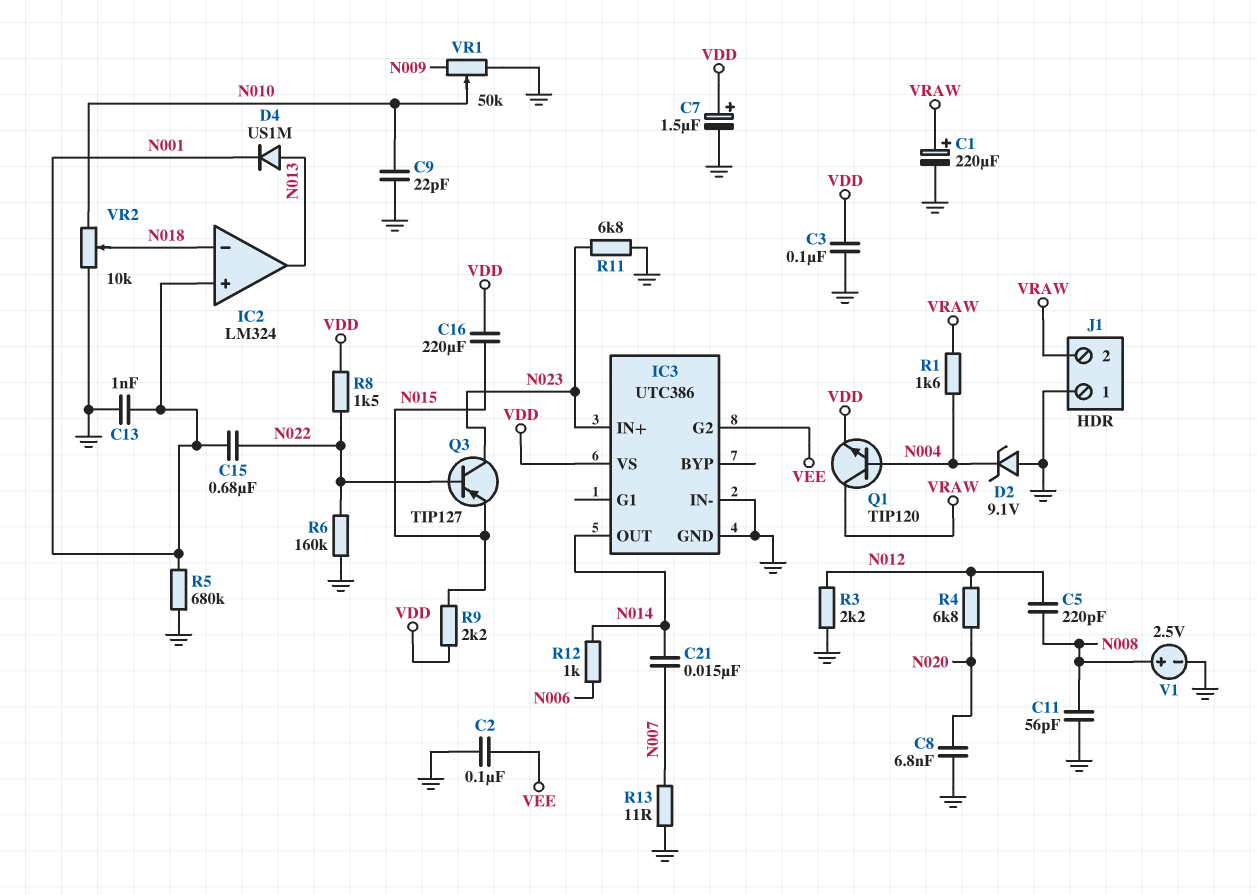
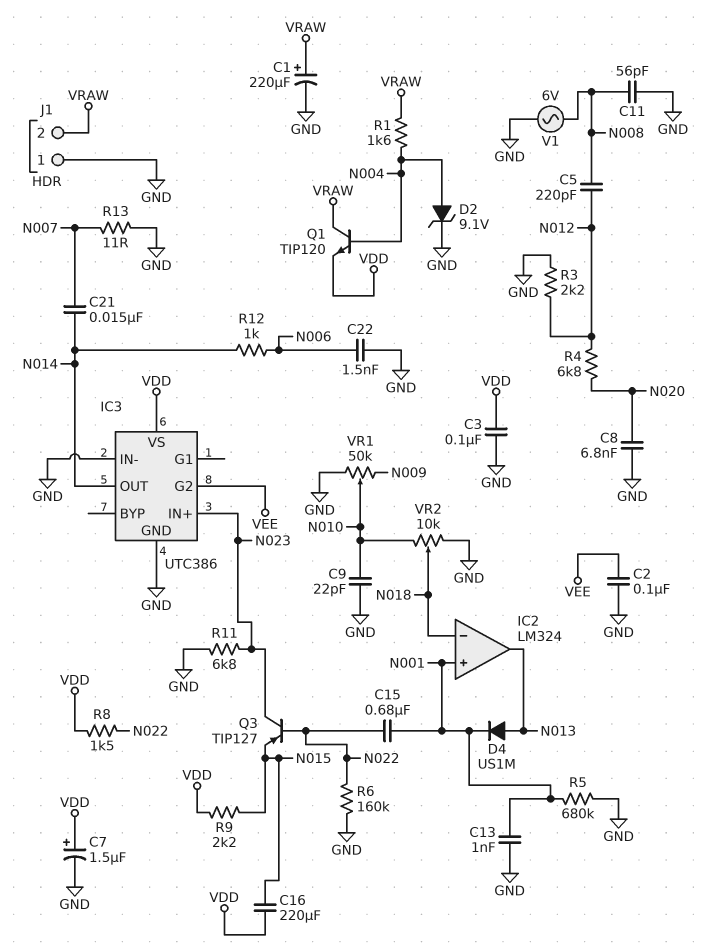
C22: none -> 1.5nF (GND, N006)
D2: zener 9.1V (A GND, K N004) -> zener 9.1V (A N004, K GND)
V1: 2.5V (plus N008, minus GND) -> AC 6V (GND, N008)

